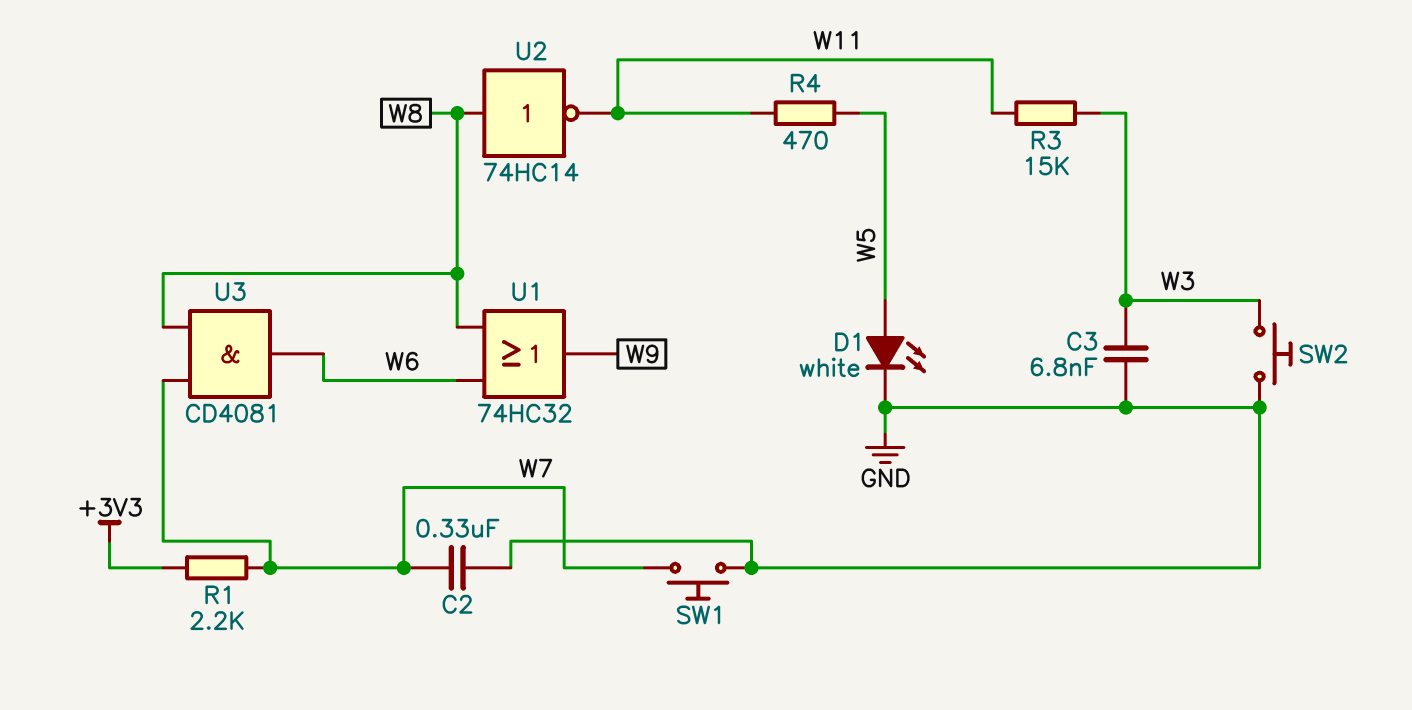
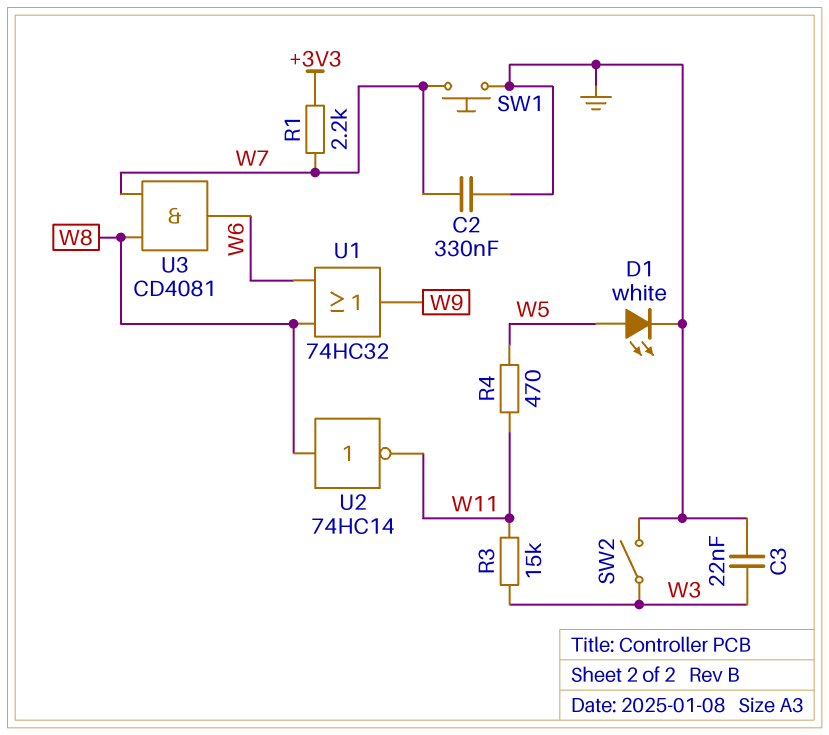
C3: 6.8nF (GND, W3) -> 22nF (GND, W3)
SW2: button (GND, W3) -> switch (GND, W3)

